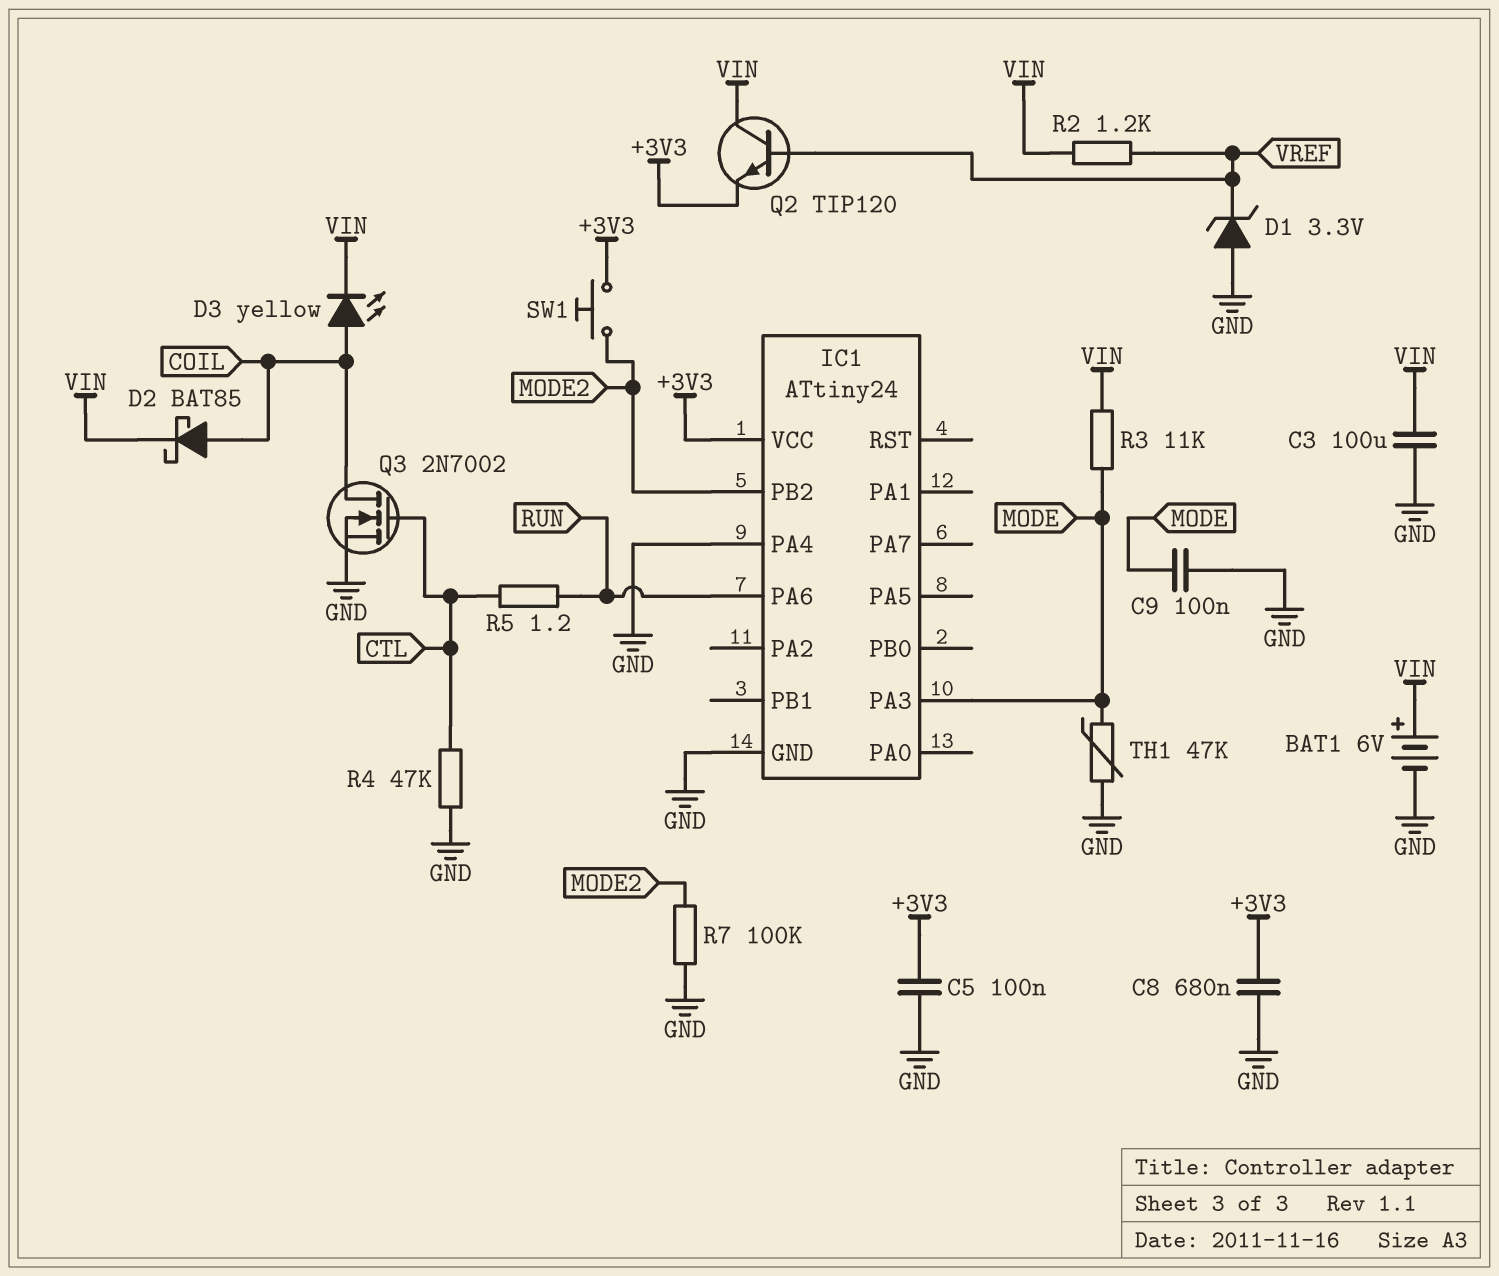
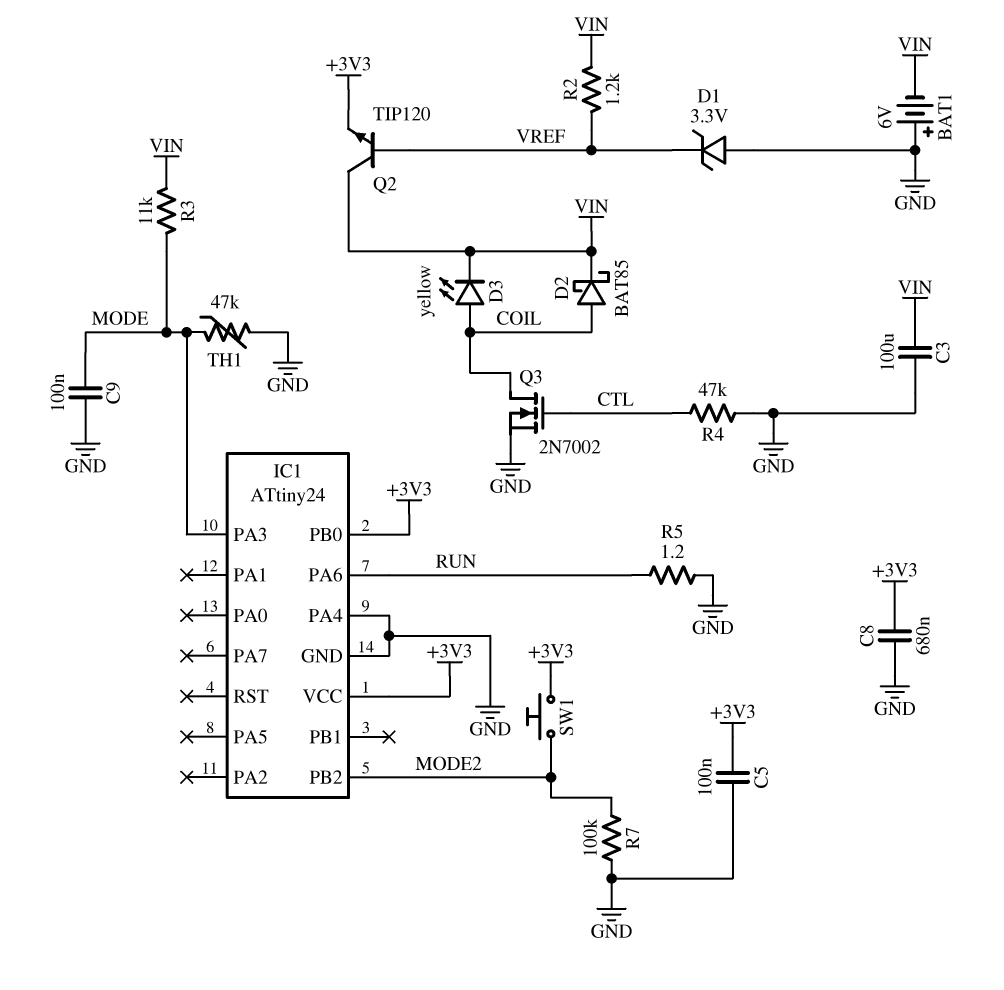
BAT1: 6V (plus VIN, minus GND) -> 6V (plus GND, minus VIN)
IC1 pin PB0: none -> +3V3
R5: 1.2 (CTL, RUN) -> 1.2 (GND, RUN)

